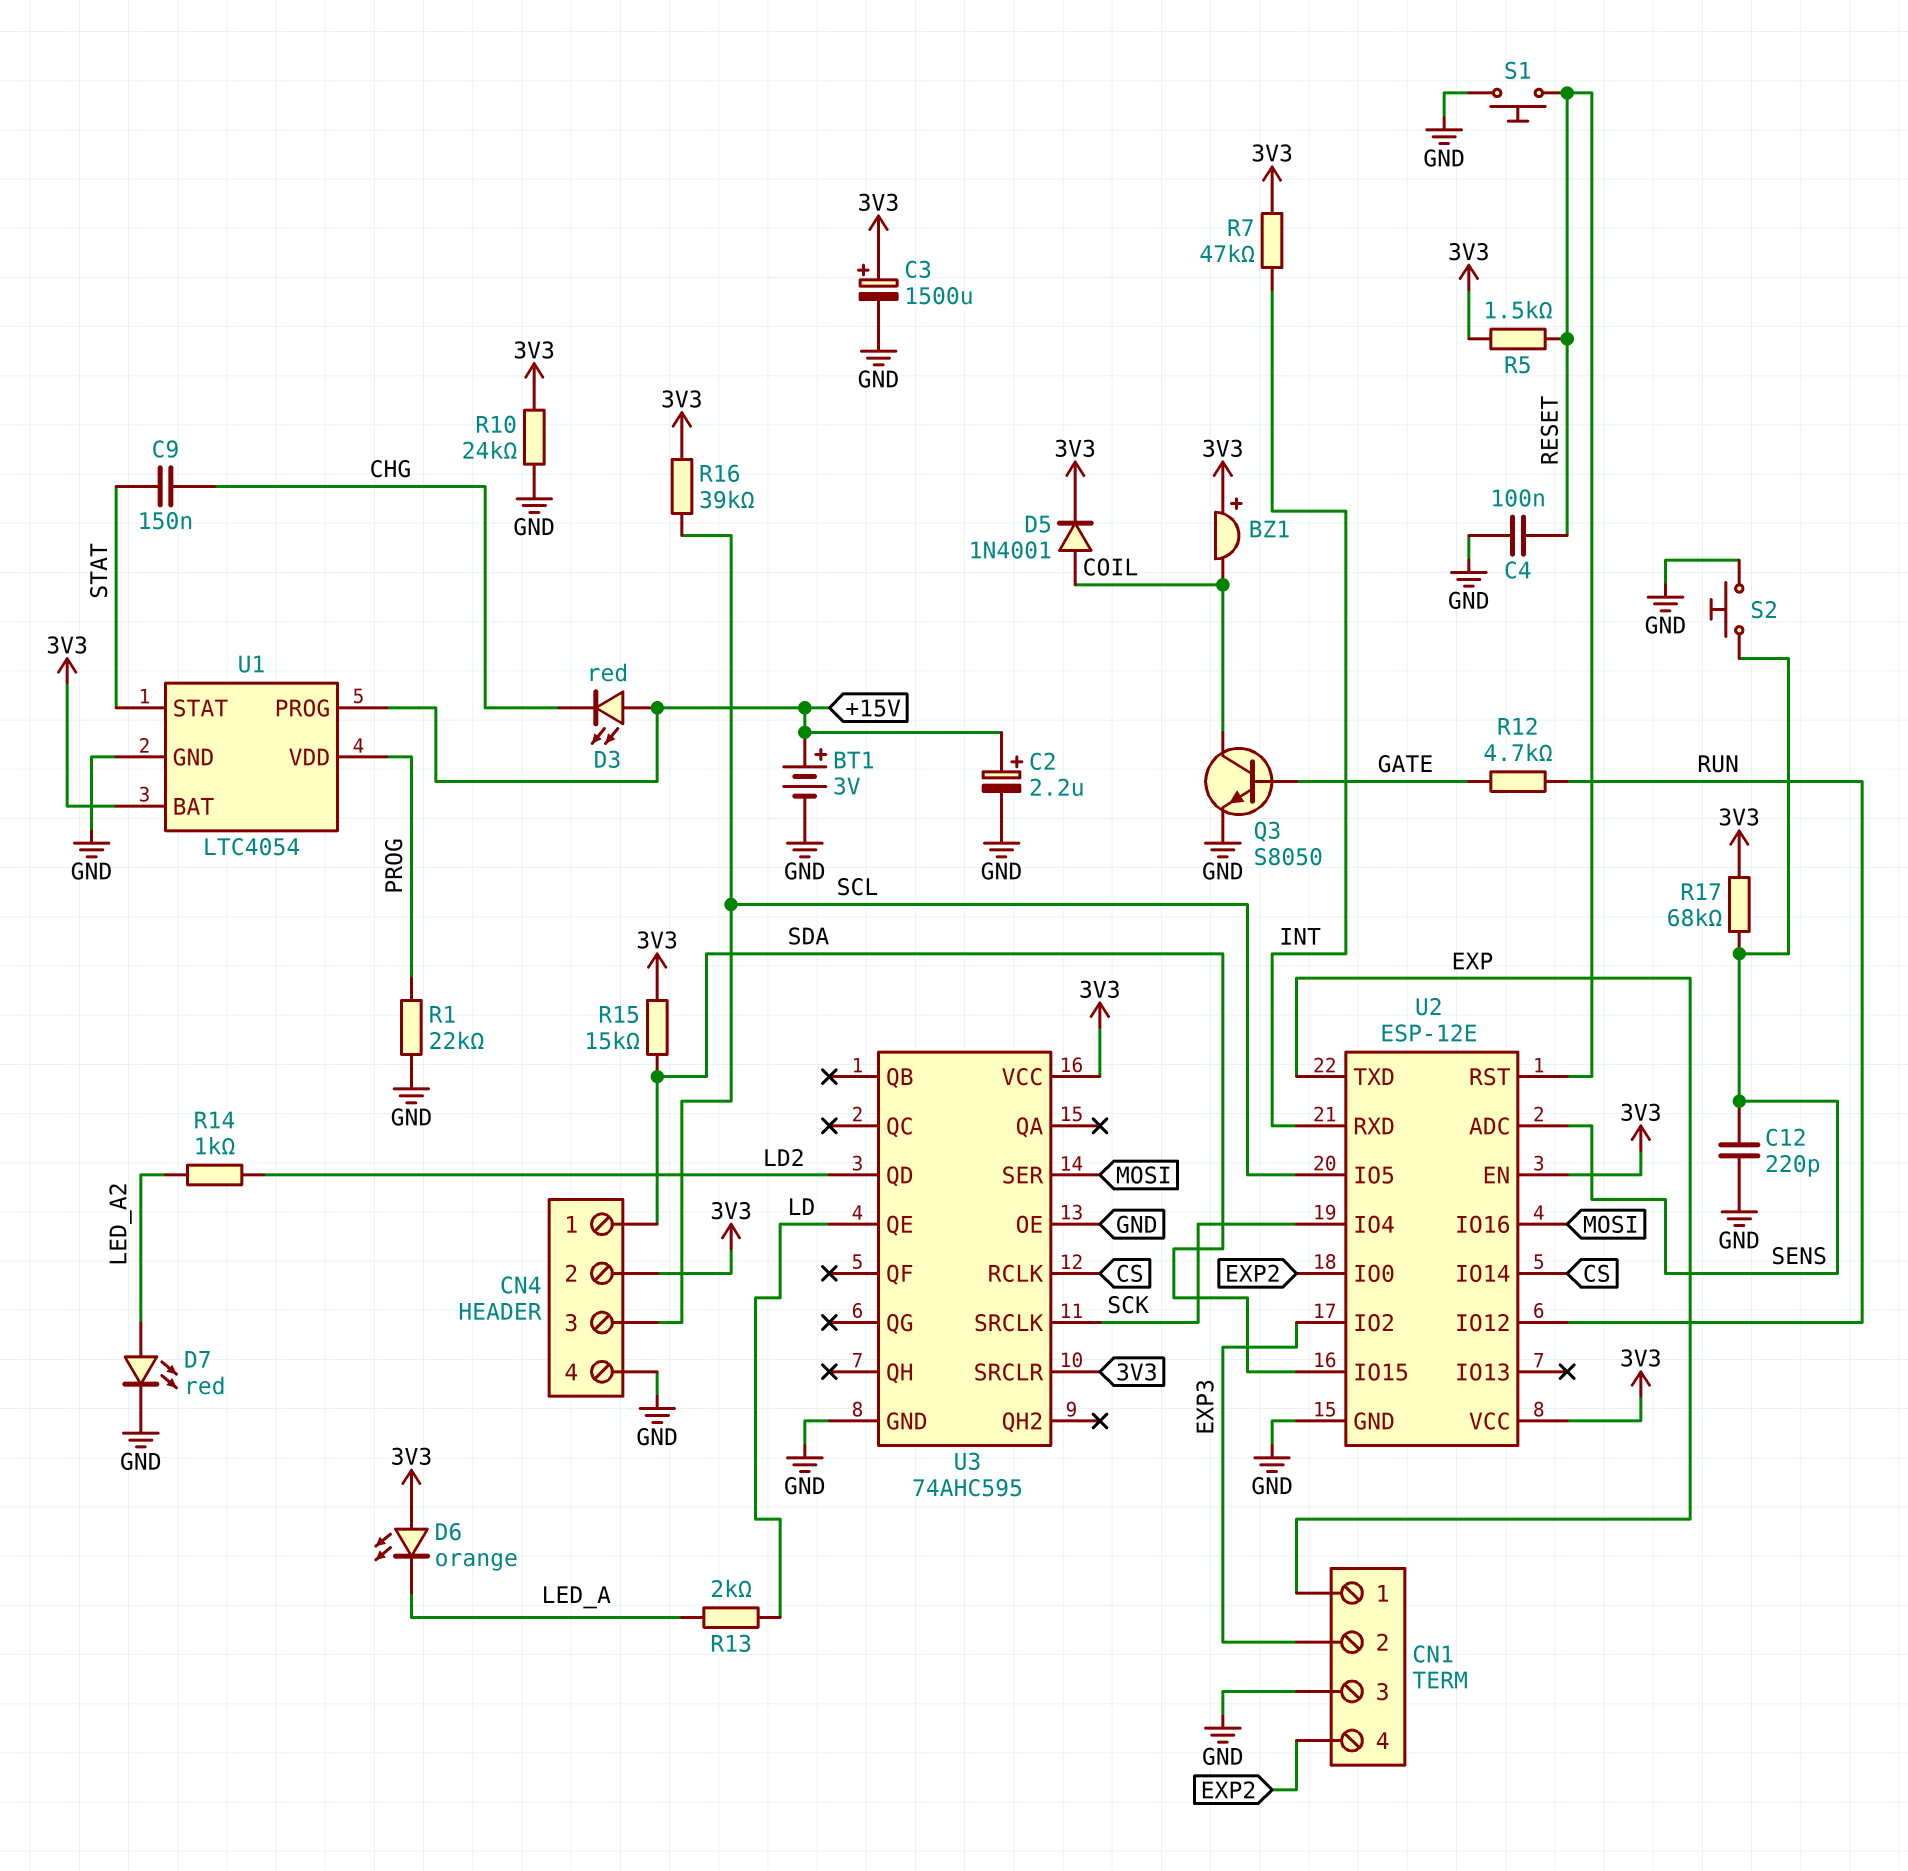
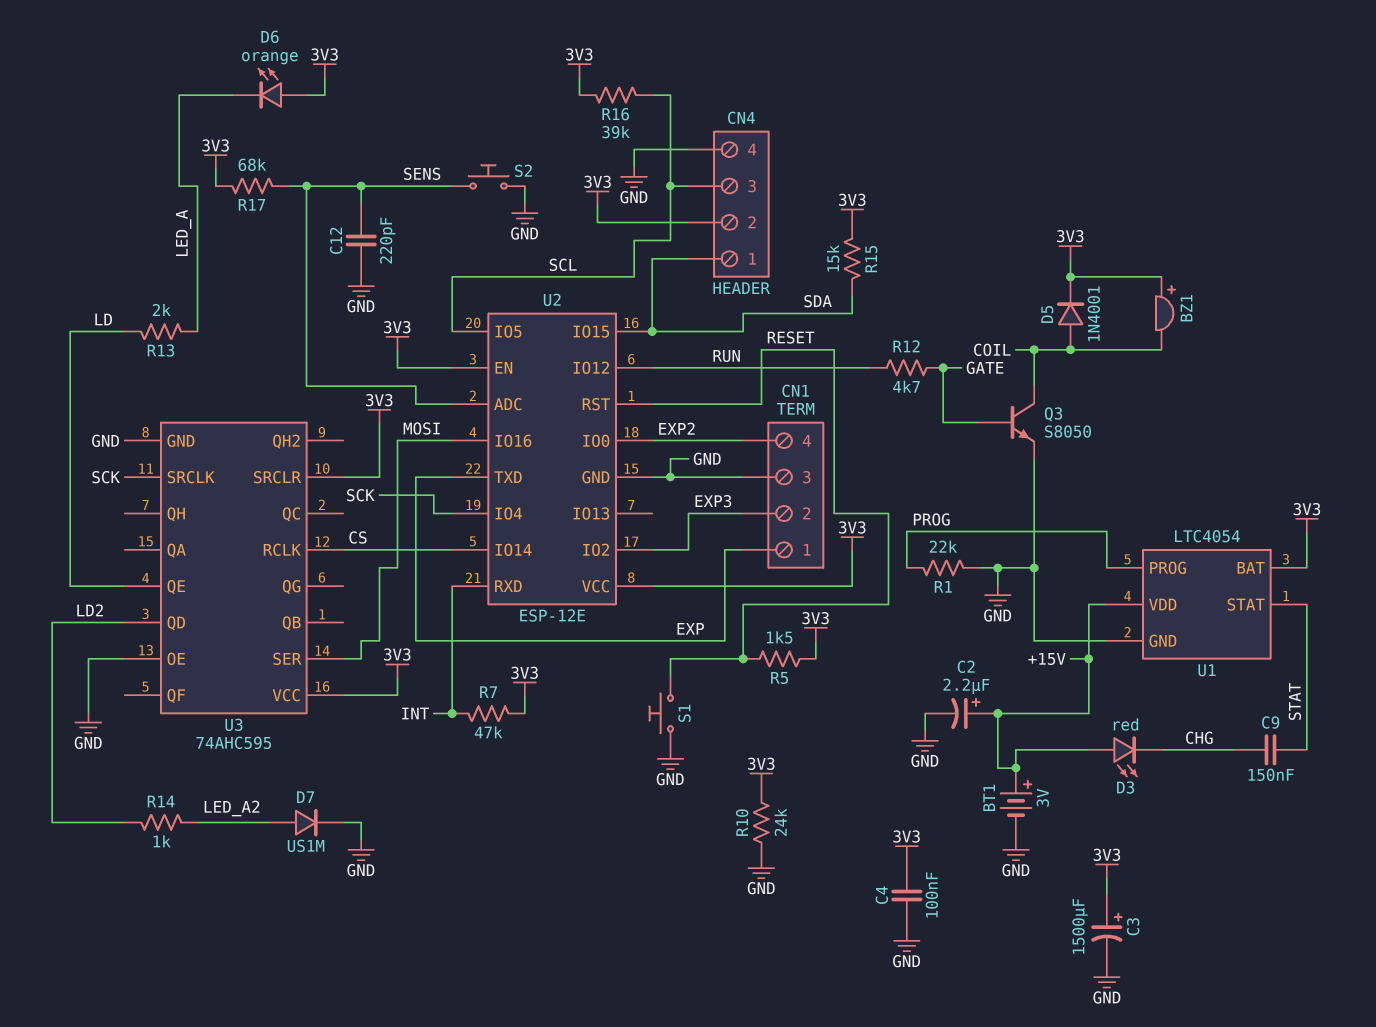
C4: 100nF (GND, RESET) -> 100nF (3V3, GND)
D7: LED red (A LED_A2, K GND) -> diode US1M (A LED_A2, K GND)
U1 pin PROG: +15V -> PROG
U1 pin VDD: PROG -> +15V

